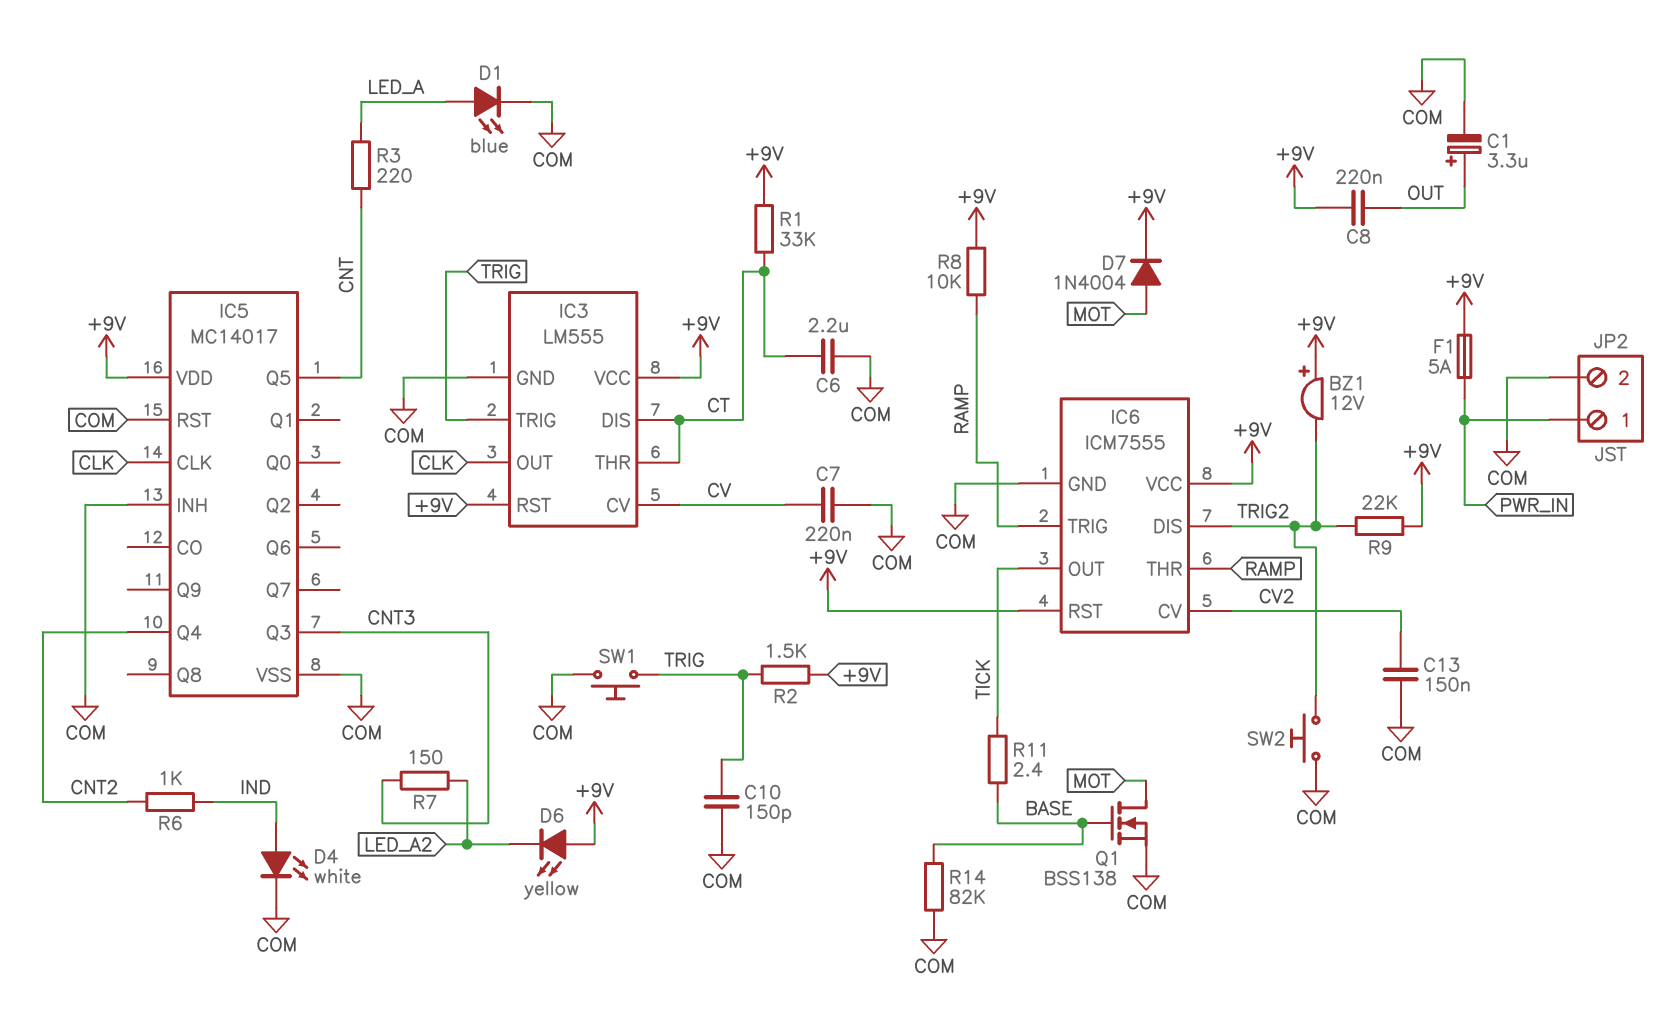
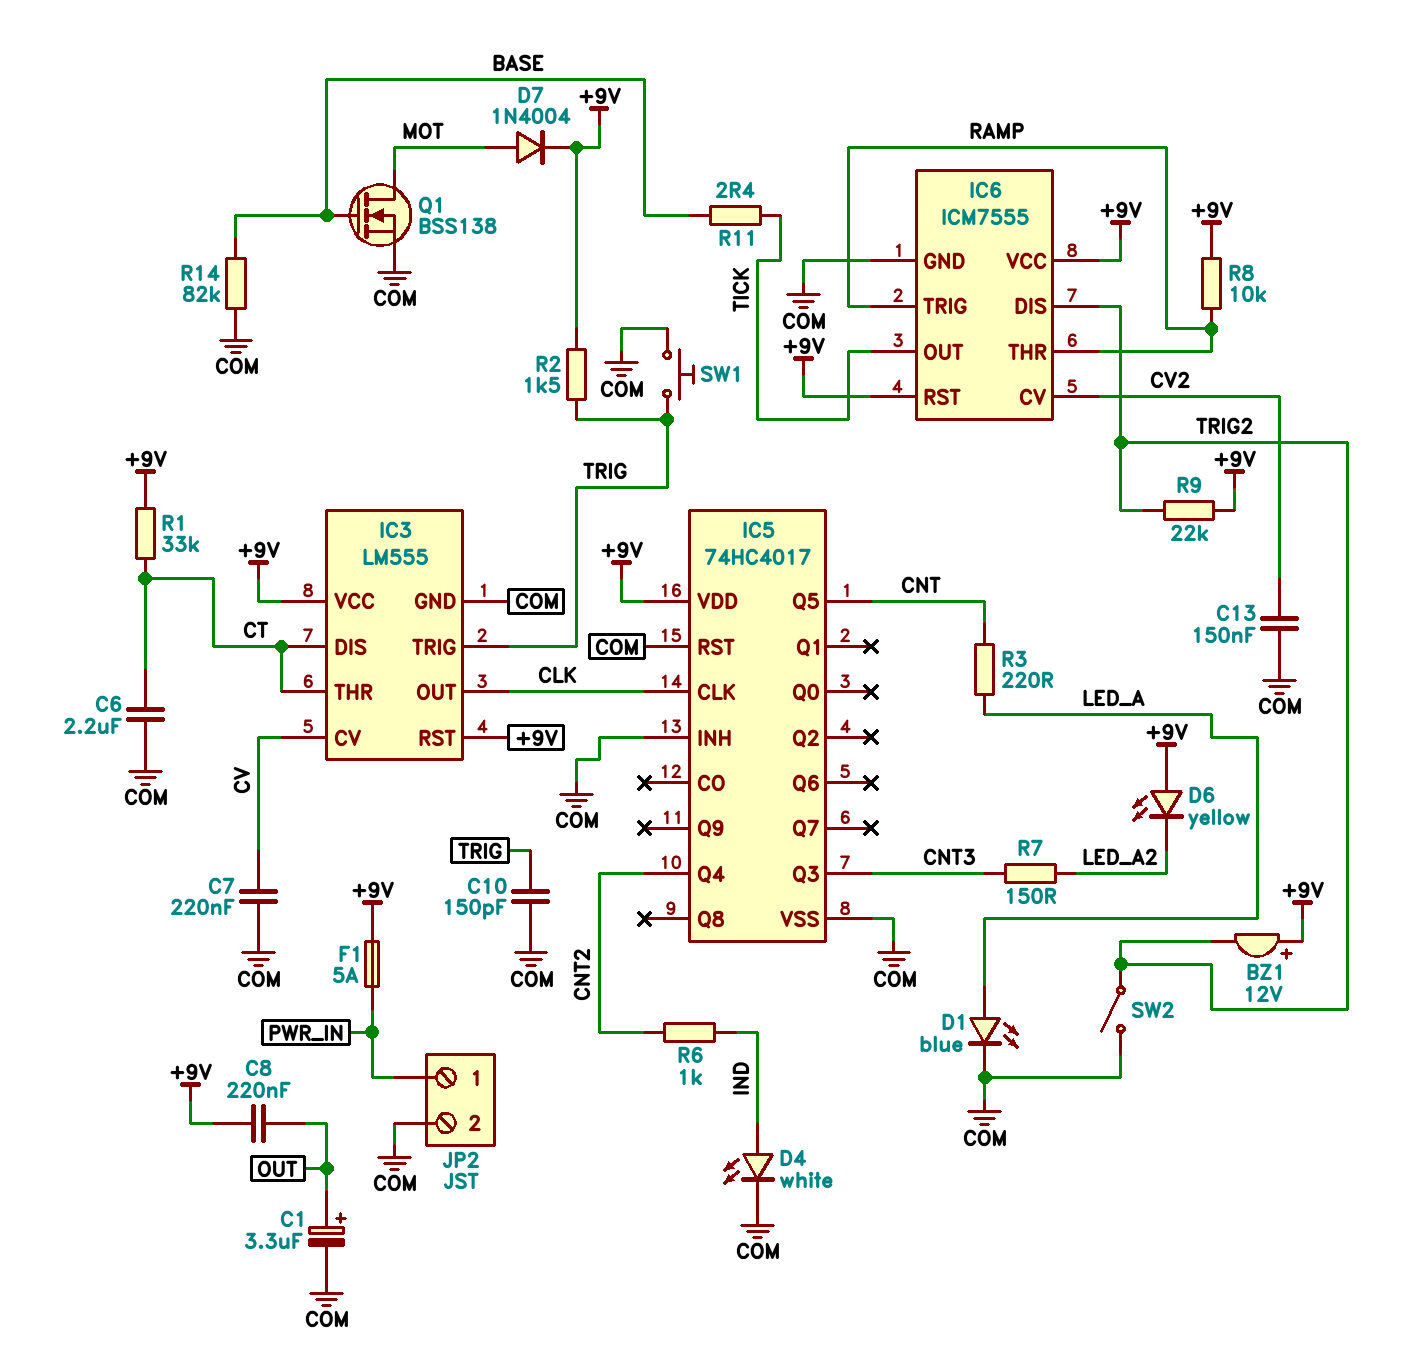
IC5: MC14017 -> 74HC4017
SW2: button (COM, TRIG2) -> switch (COM, TRIG2)

